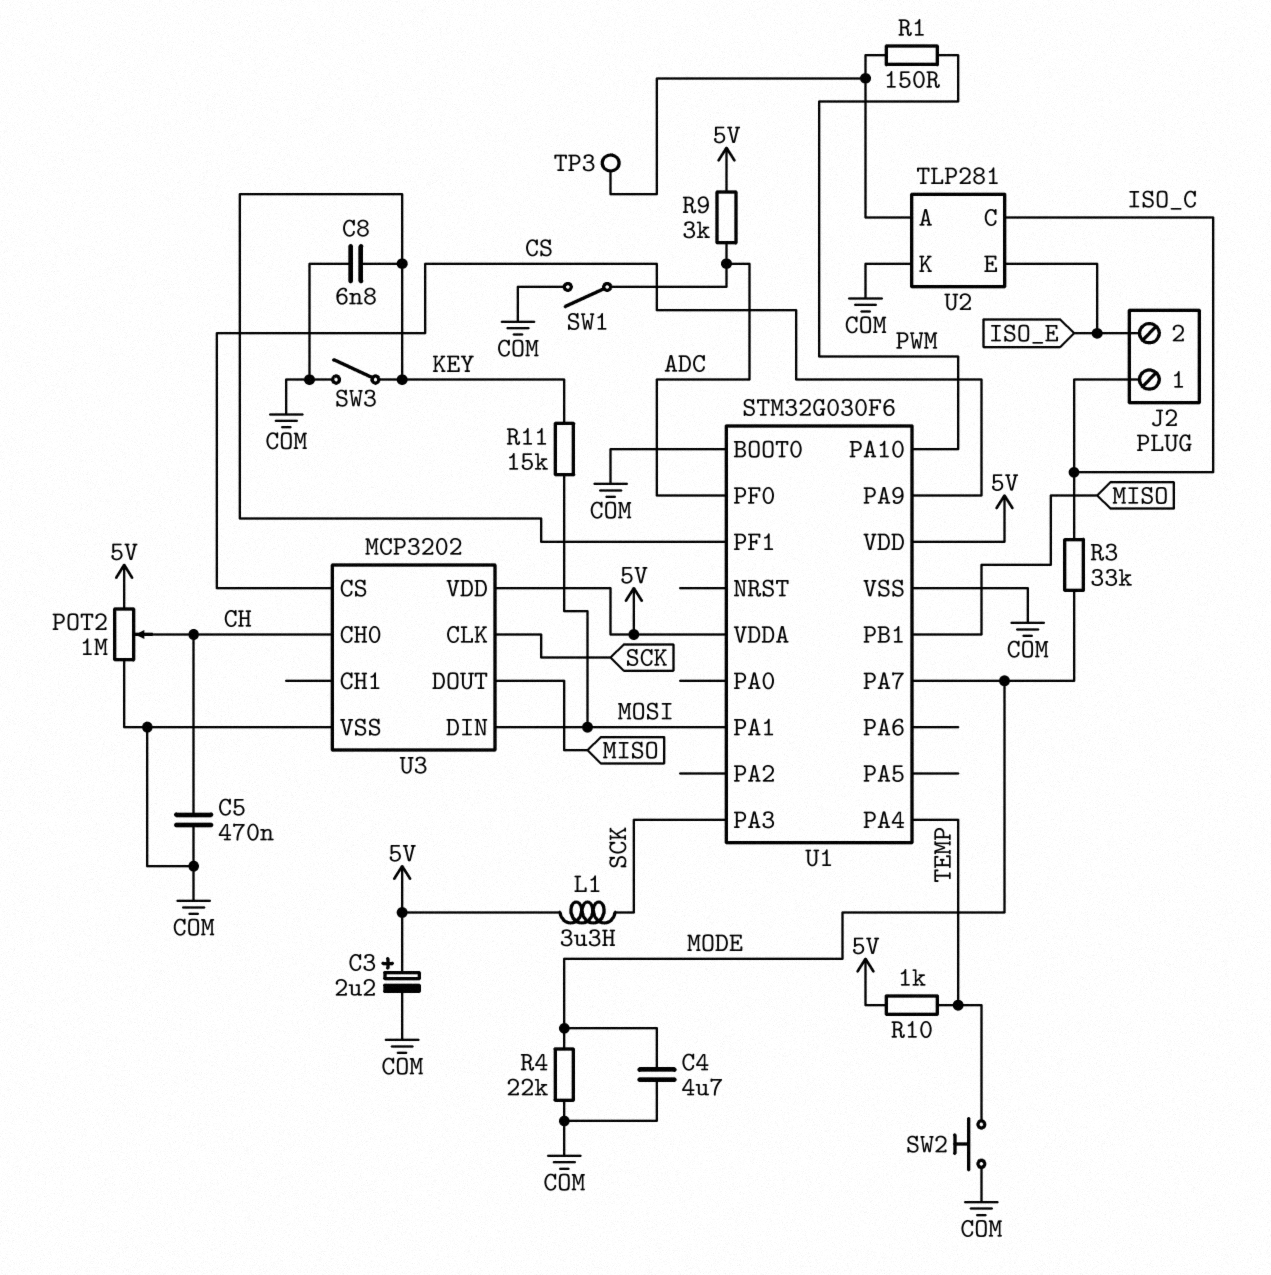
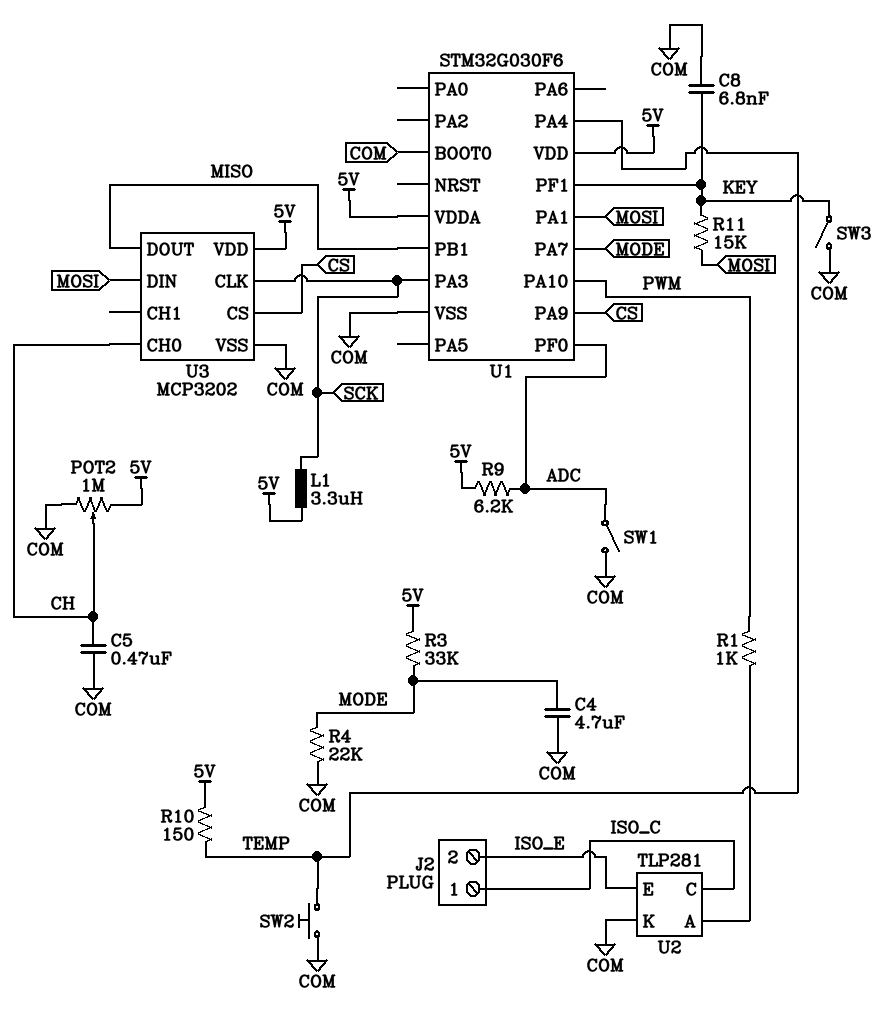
C3: 2.2uF (plus 5V, minus COM) -> none
R1: 150 (PWM, U2/A) -> 1k (PWM, U2/A)
R3: 33k (ISO_C, MODE) -> 33k (5V, MODE)
R9: 3k (5V, ADC) -> 6.2k (5V, ADC)
R10: 1k (5V, TEMP) -> 150 (5V, TEMP)
TP3: test point (U2/A) -> none

